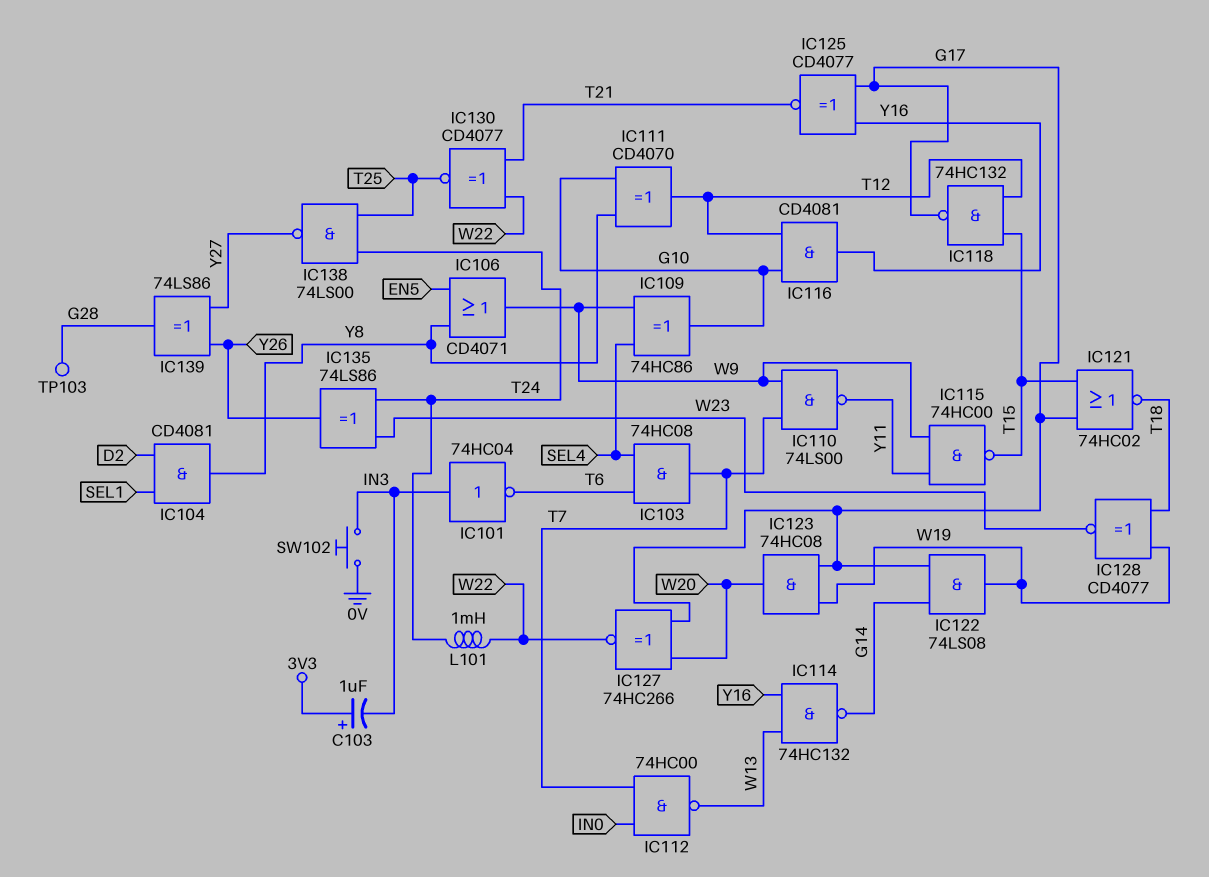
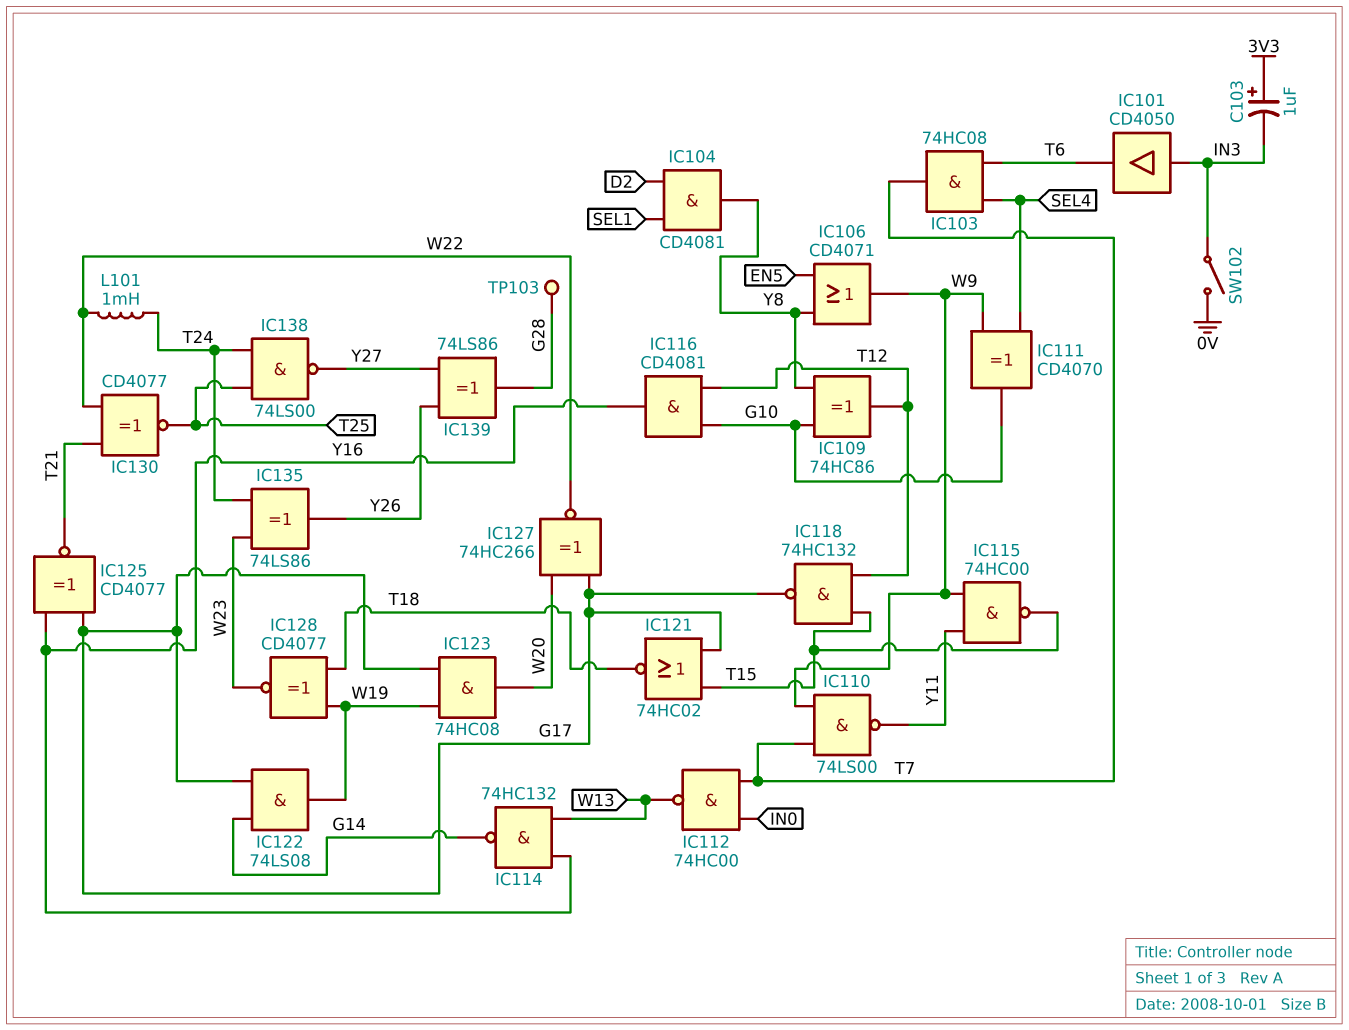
IC101: NOT 74HC04 (in IN3, out T6) -> buffer CD4050 (in IN3, out T6)
IC109: XOR 74HC86 (in SEL4, in W9, out G10) -> XOR 74HC86 (in G10, in Y8, out T12)
IC111: XOR CD4070 (in G10, in Y8, out T12) -> XOR CD4070 (in SEL4, in W9, out G10)
SW102: button (0V, IN3) -> switch (0V, IN3)

